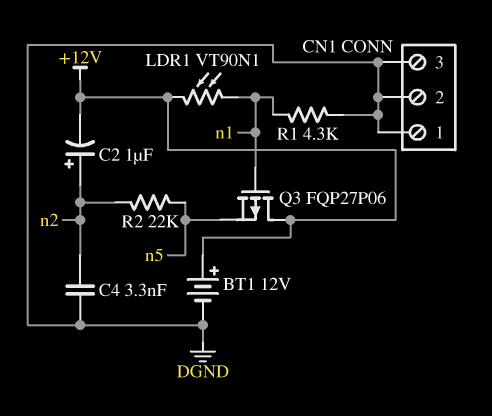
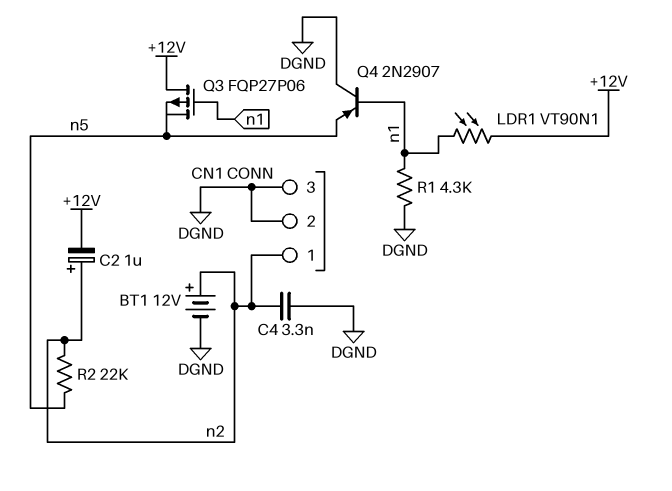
BT1: 12V (plus +12V, minus DGND) -> 12V (plus n2, minus DGND)
CN1 pin 1: DGND -> n2
Q4: none -> PNP 2N2907 (B n1, C DGND, E n5)

